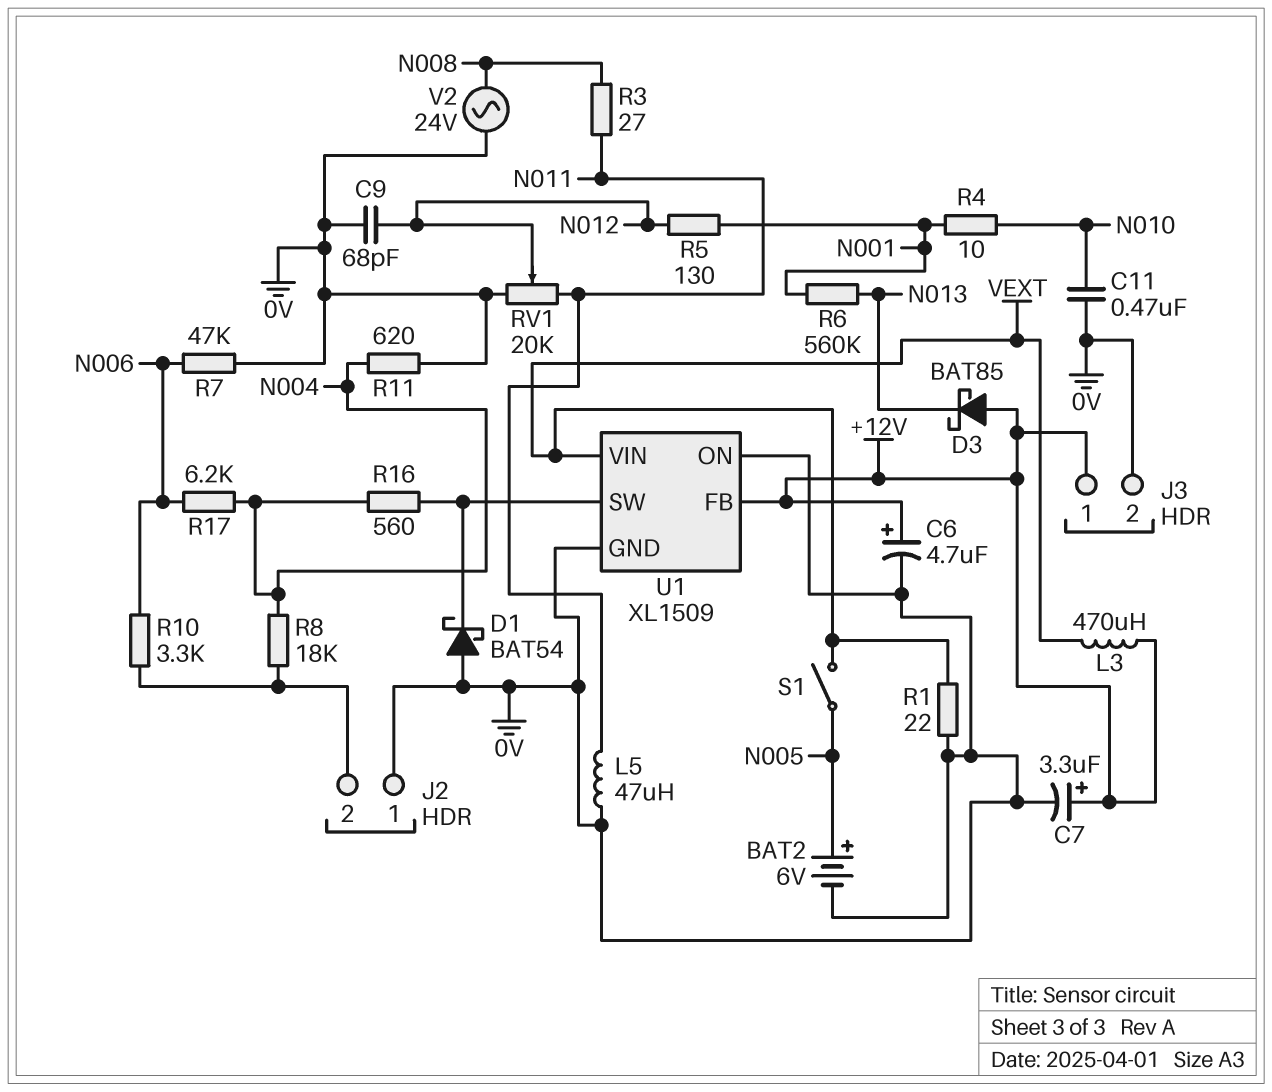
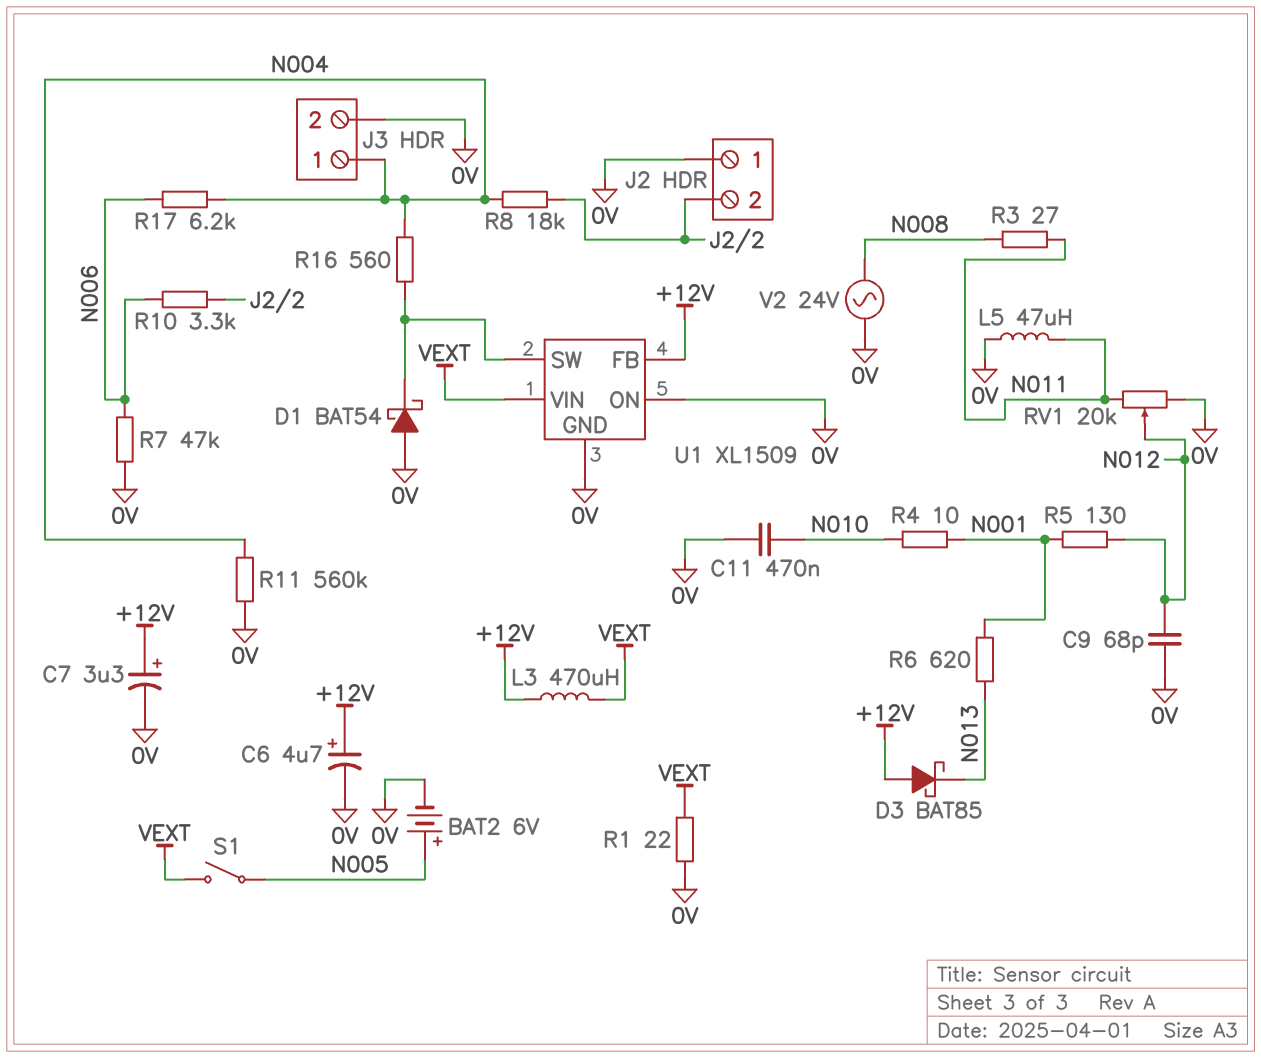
J3 pin 1: +12V -> N004
R6: 560k (N001, N013) -> 620 (N001, N013)
R11: 620 (0V, N004) -> 560k (0V, N004)

